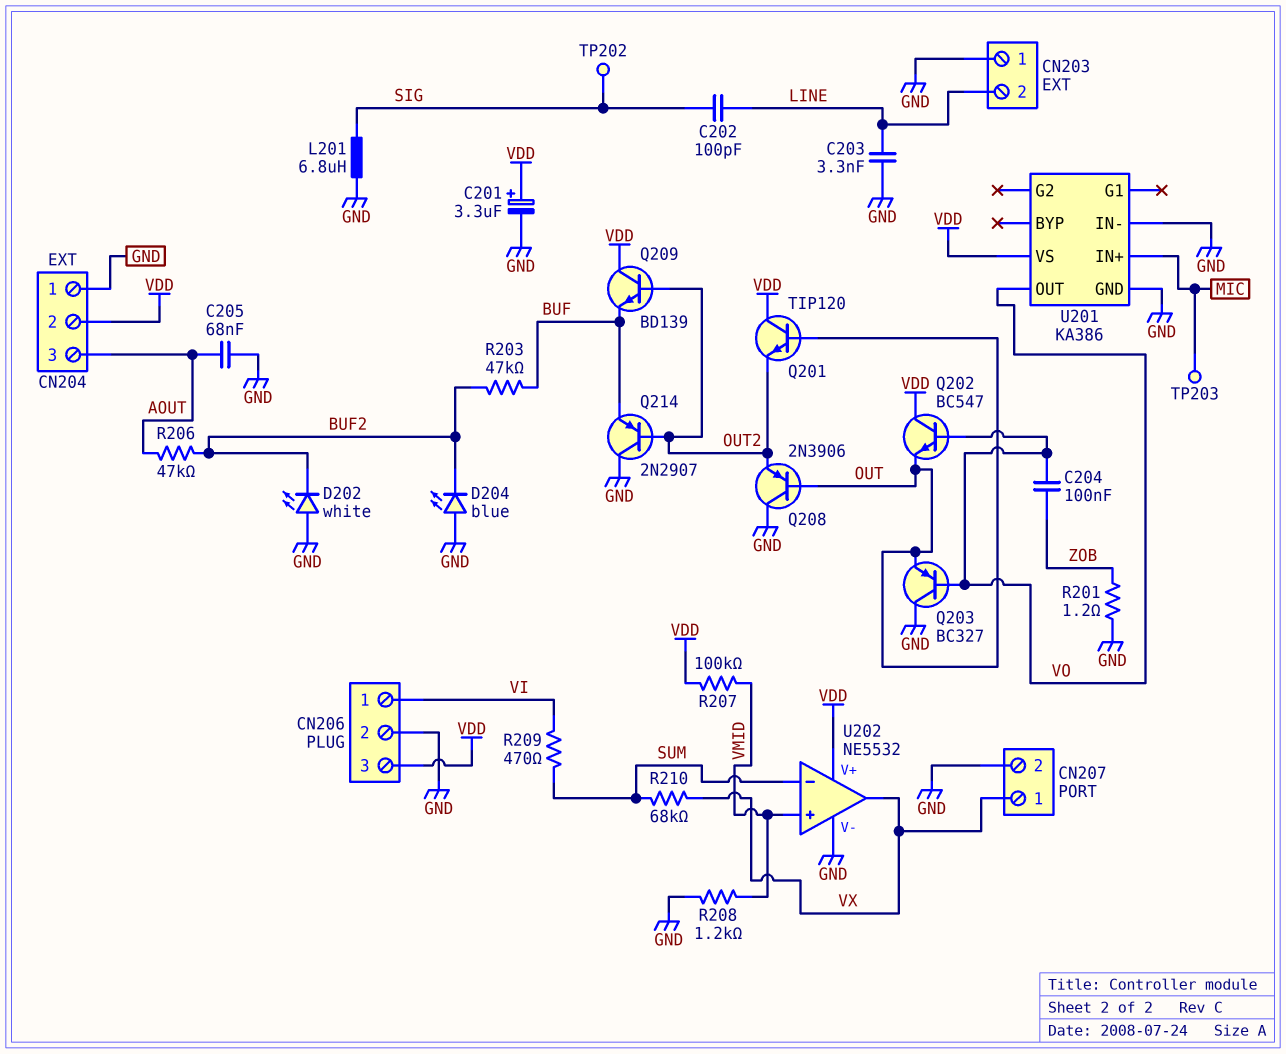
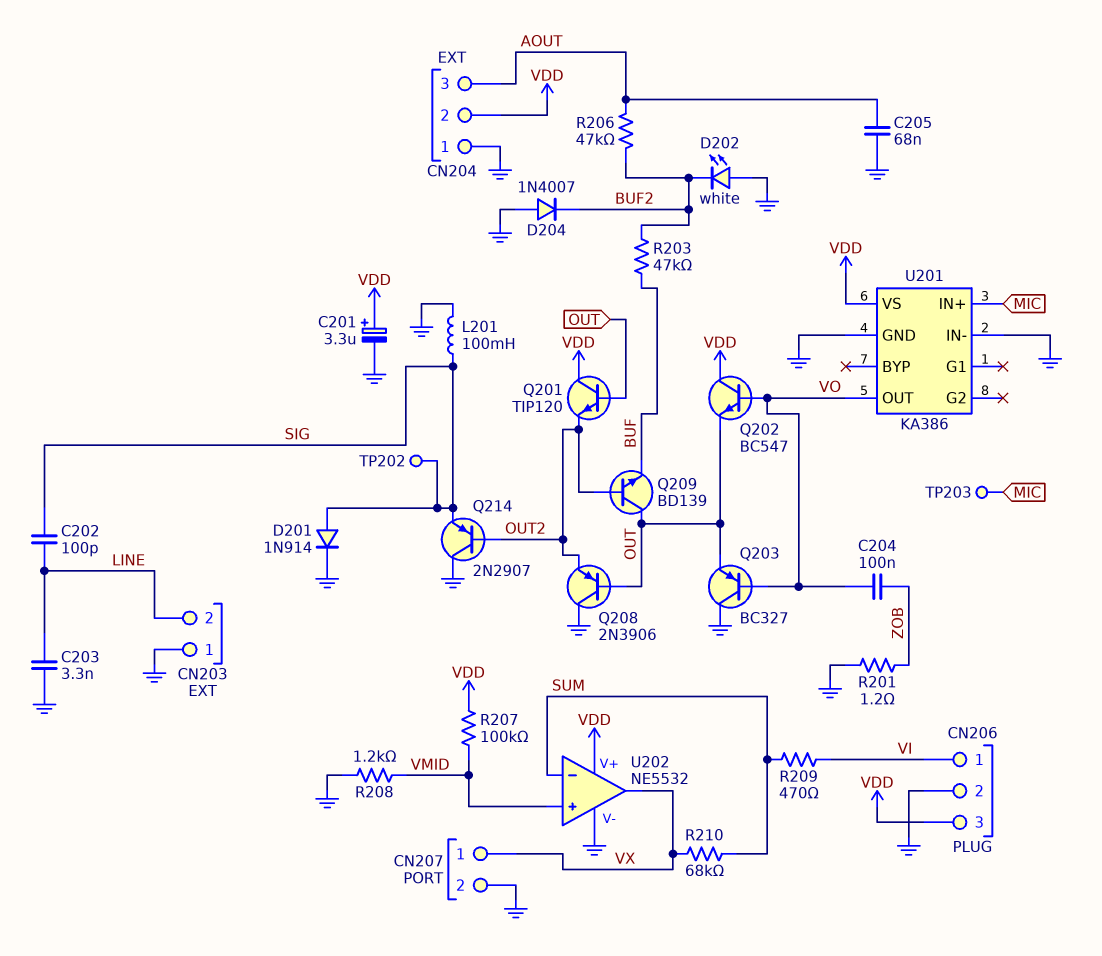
D201: none -> diode 1N914 (A SIG, K GND)
D204: LED blue (A GND, K BUF2) -> diode 1N4007 (A GND, K BUF2)
L201: 6.8uH (GND, SIG) -> 100mH (GND, SIG)
Q209: NPN BD139 (B OUT2, C VDD, E BUF) -> NPN BD139 (B OUT2, C OUT, E BUF)
Q214: PNP 2N2907 (B OUT2, C GND, E BUF) -> PNP 2N2907 (B OUT2, C GND, E SIG)

